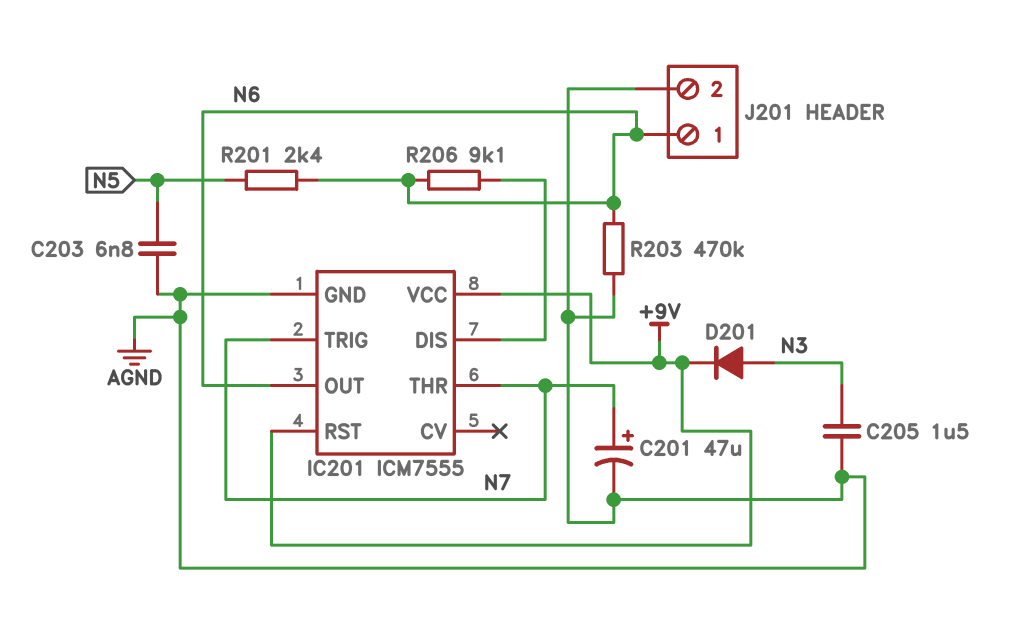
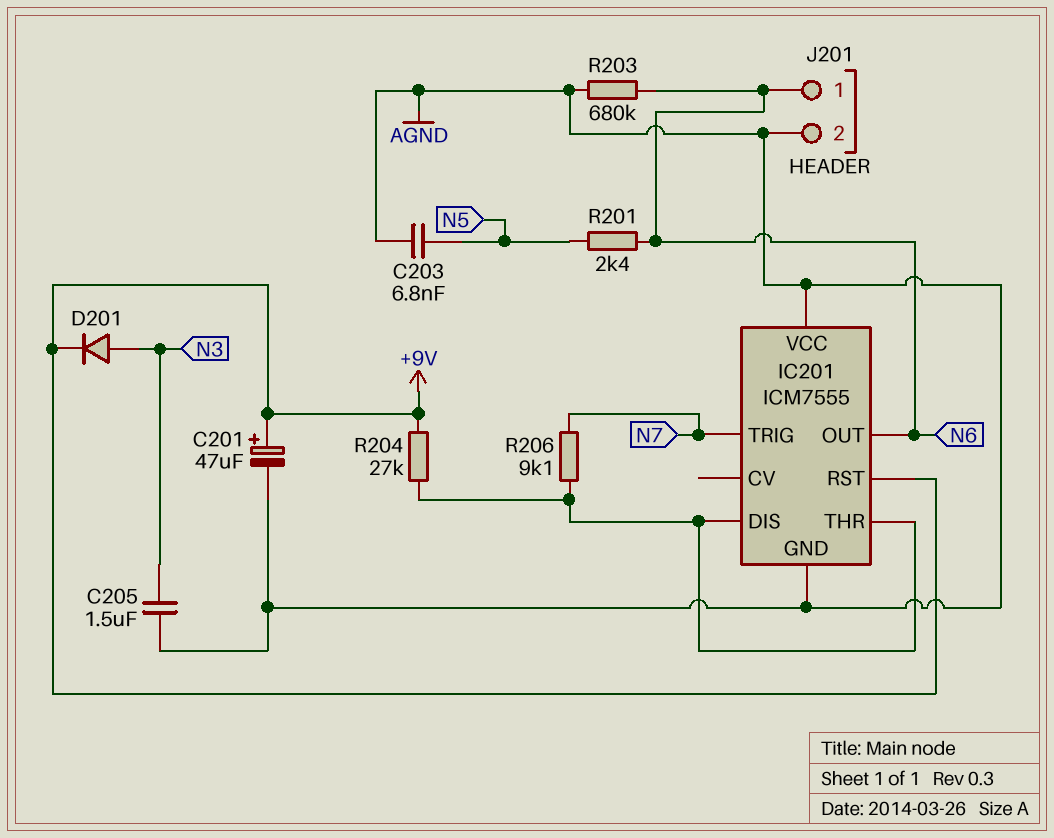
C201: 47uF (plus N7, minus AGND) -> 47uF (plus +9V, minus AGND)
IC201 pin THR: N7 -> IC201/DIS
IC201 pin VCC: +9V -> AGND
R203: 470k (AGND, N6) -> 680k (AGND, N6)
R204: none -> 27k (+9V, IC201/DIS)
R206: 9.1k (IC201/DIS, N6) -> 9.1k (IC201/DIS, N7)

